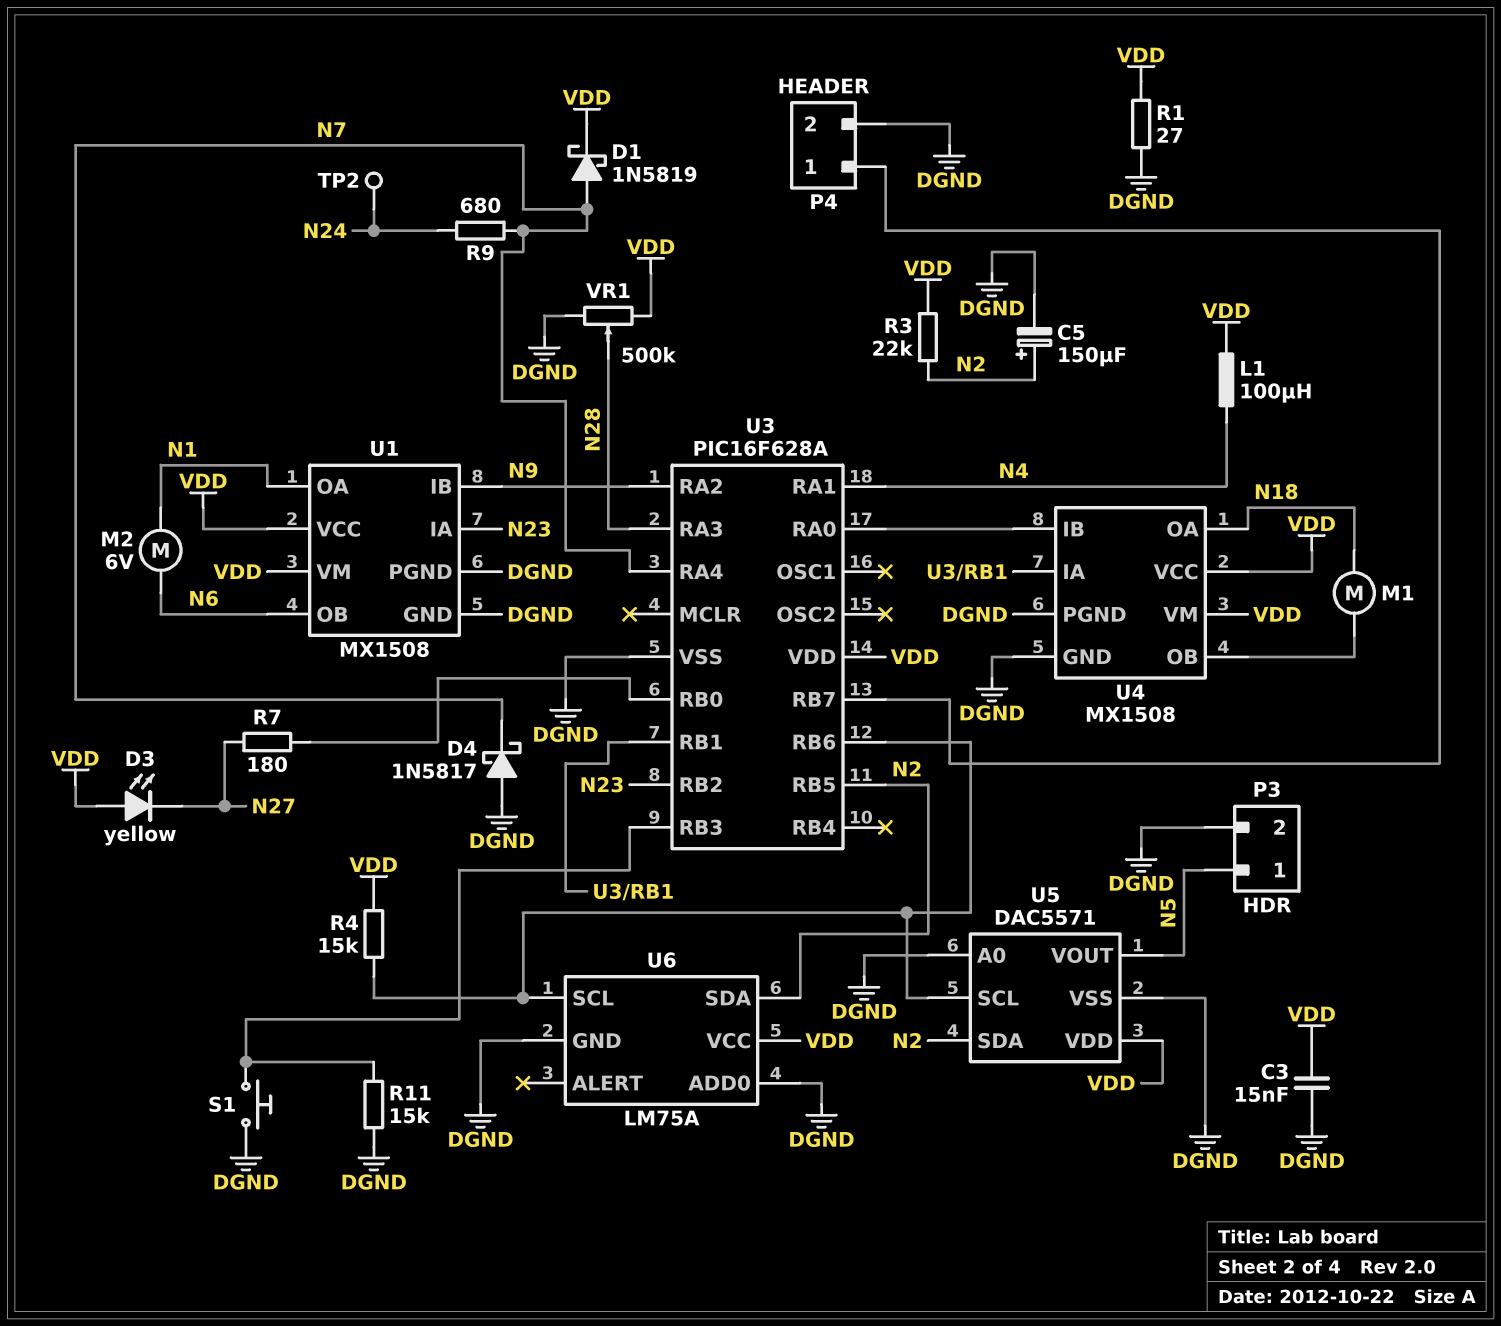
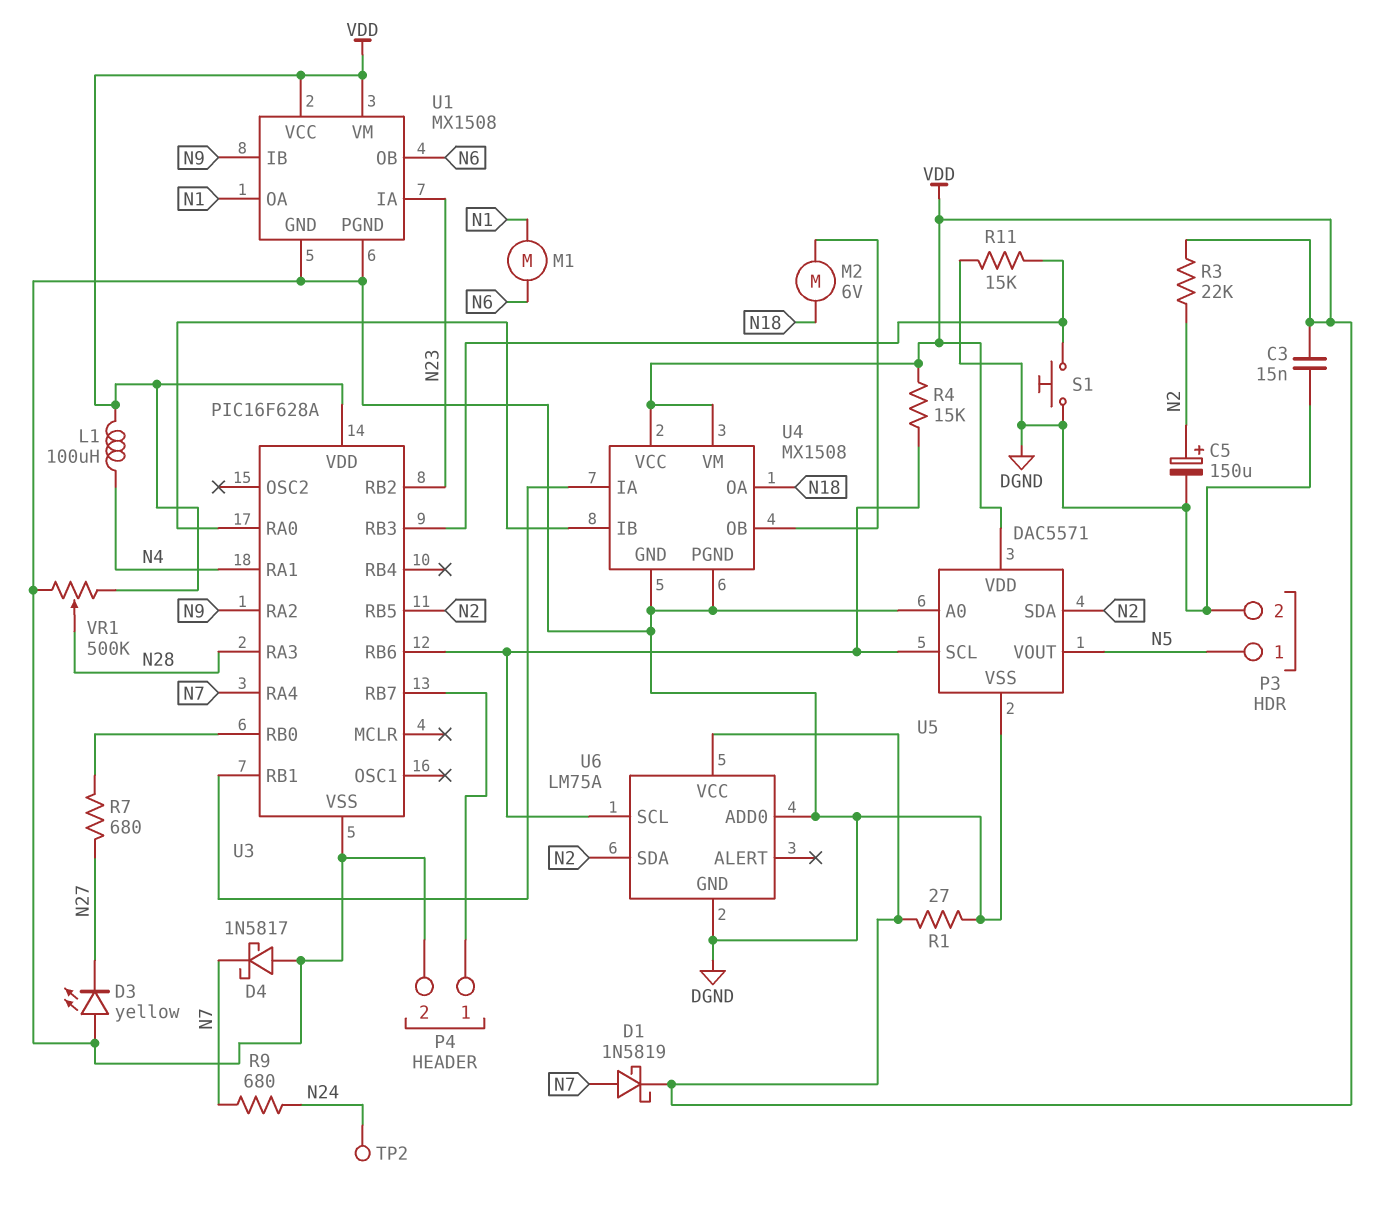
D3: LED yellow (A VDD, K N27) -> LED yellow (A DGND, K N27)
M1: motor (N18, U4/OB) -> motor (N1, N6)
M2: motor 6V (N1, N6) -> motor 6V (N18, U4/OB)
R7: 180 (N27, U3/RB0) -> 680 (N27, U3/RB0)

